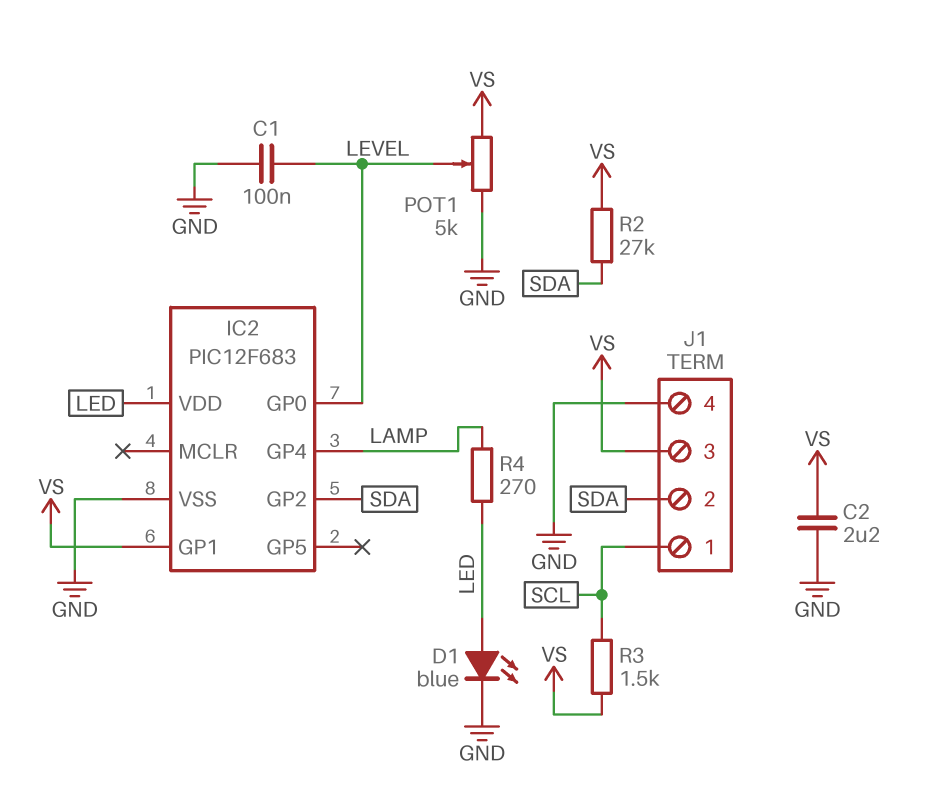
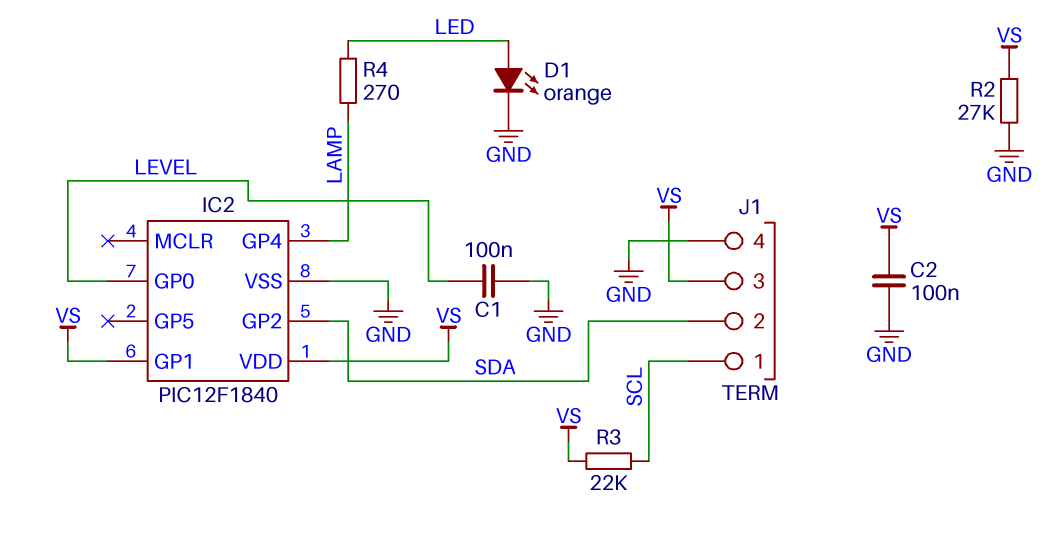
C2: 2.2uF (GND, VS) -> 100nF (GND, VS)
D1: LED blue (A LED, K GND) -> LED orange (A LED, K GND)
IC2: PIC12F683 -> PIC12F1840
IC2 pin VDD: LED -> VS
POT1: 5k (GND, VS, wiper LEVEL) -> none
R2: 27k (SDA, VS) -> 27k (GND, VS)
R3: 1.5k (SCL, VS) -> 22k (SCL, VS)

